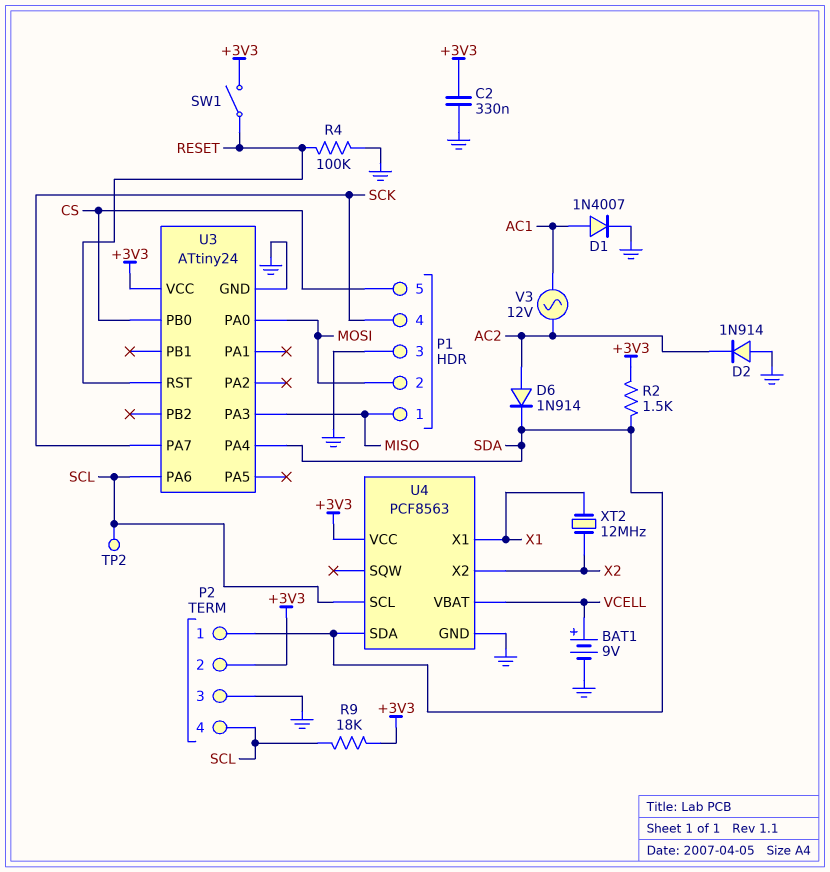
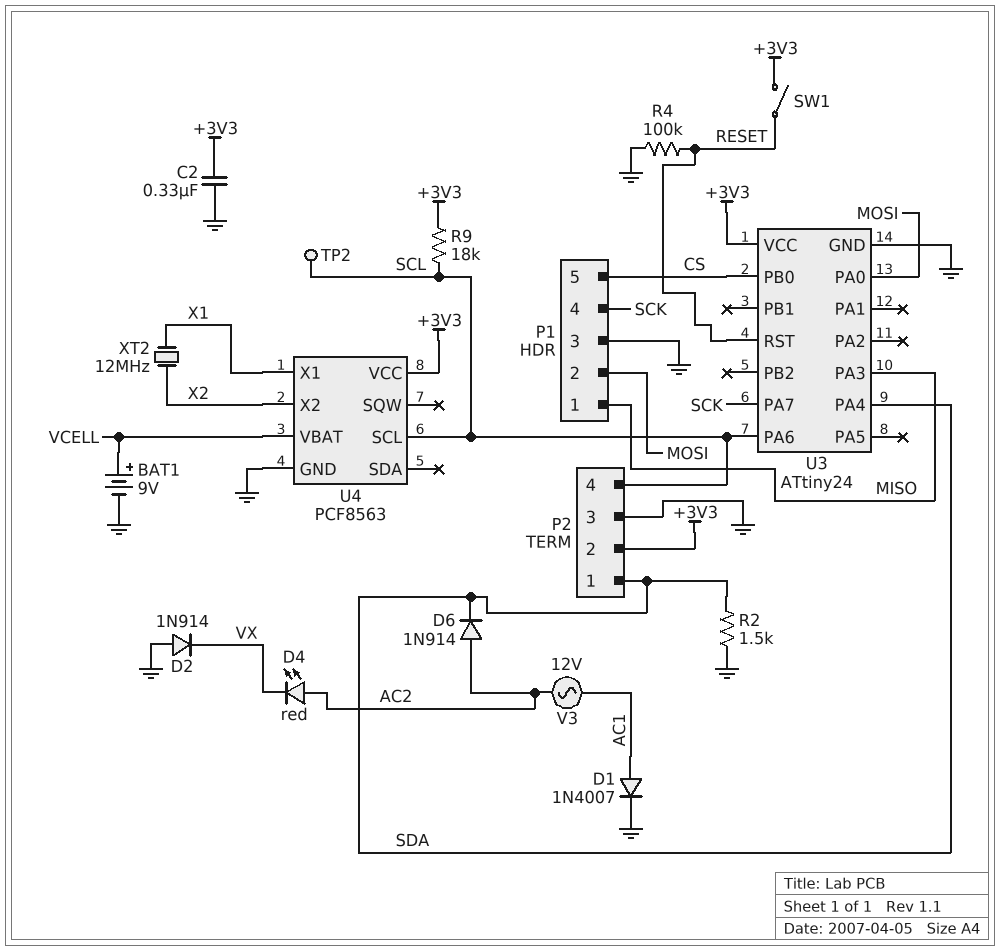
D2: diode 1N914 (A GND, K AC2) -> diode 1N914 (A GND, K VX)
D4: none -> LED red (A AC2, K VX)
R2: 1.5k (+3V3, SDA) -> 1.5k (GND, SDA)
U4 pin SDA: SDA -> none

